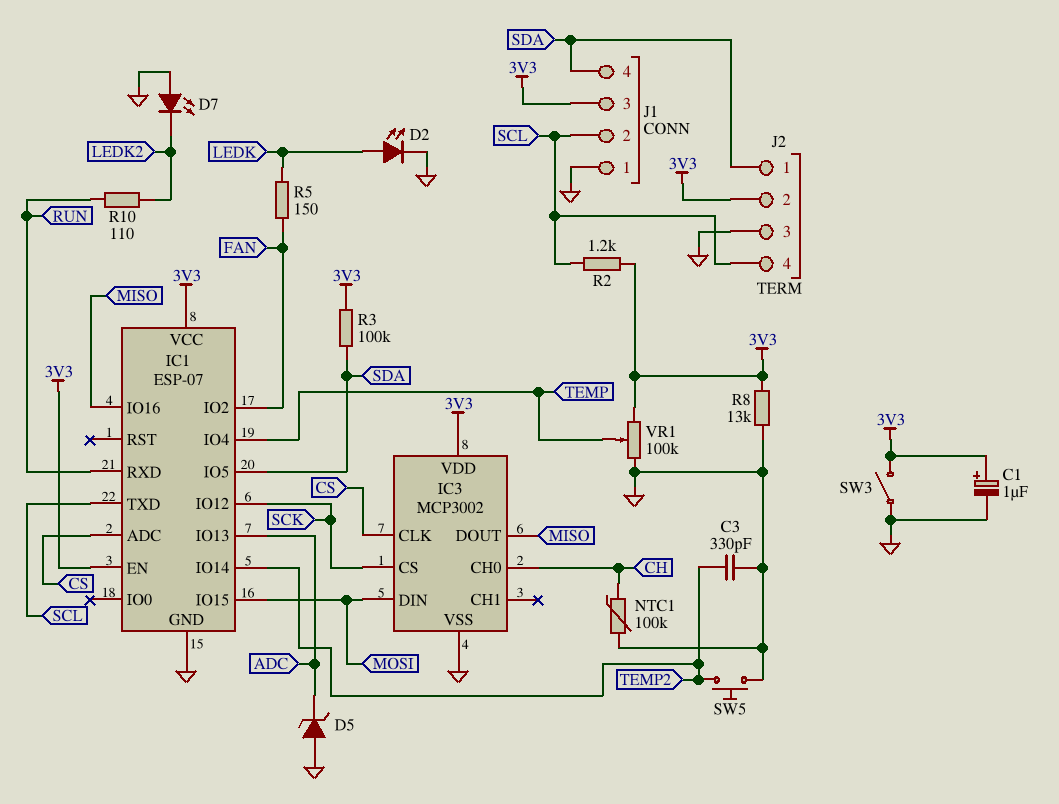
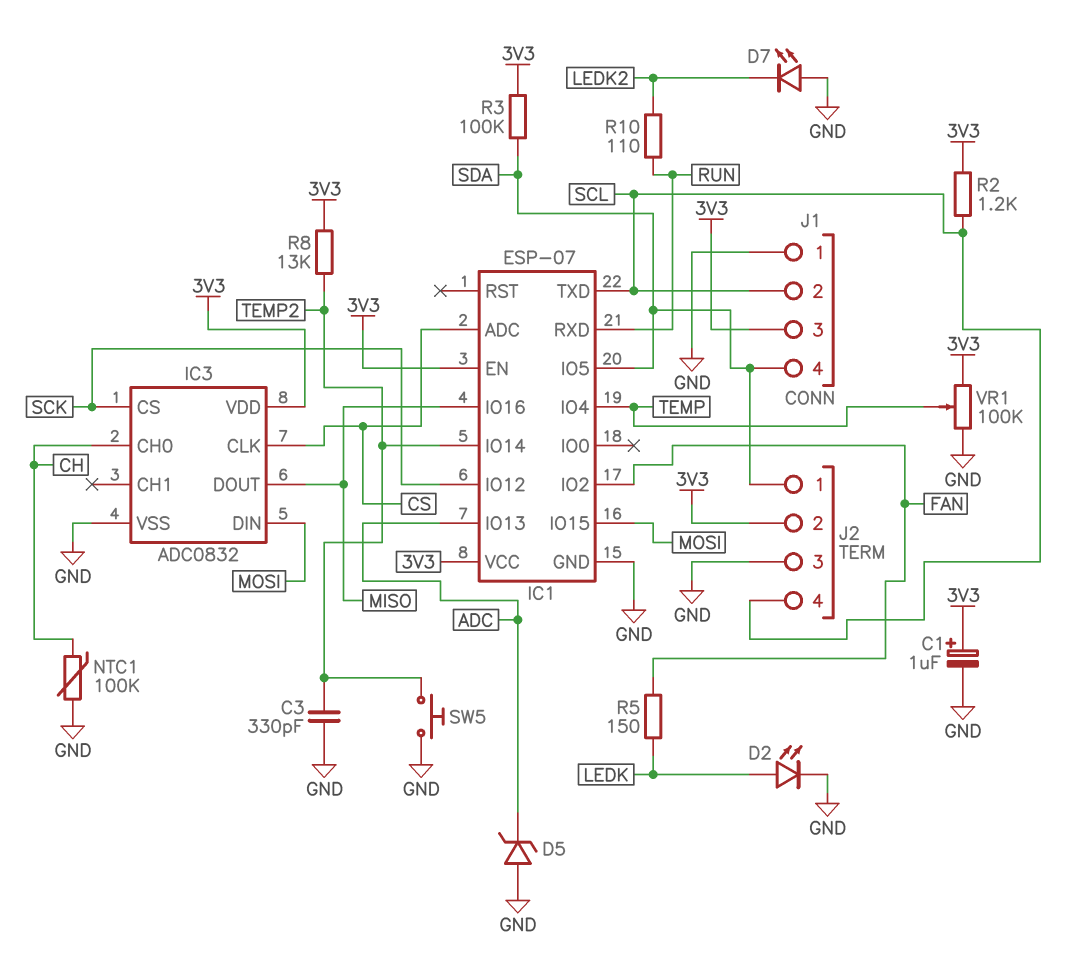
IC3: MCP3002 -> ADC0832
R8: 13k (3V3, GND) -> 13k (3V3, TEMP2)
SW3: switch (3V3, GND) -> none

